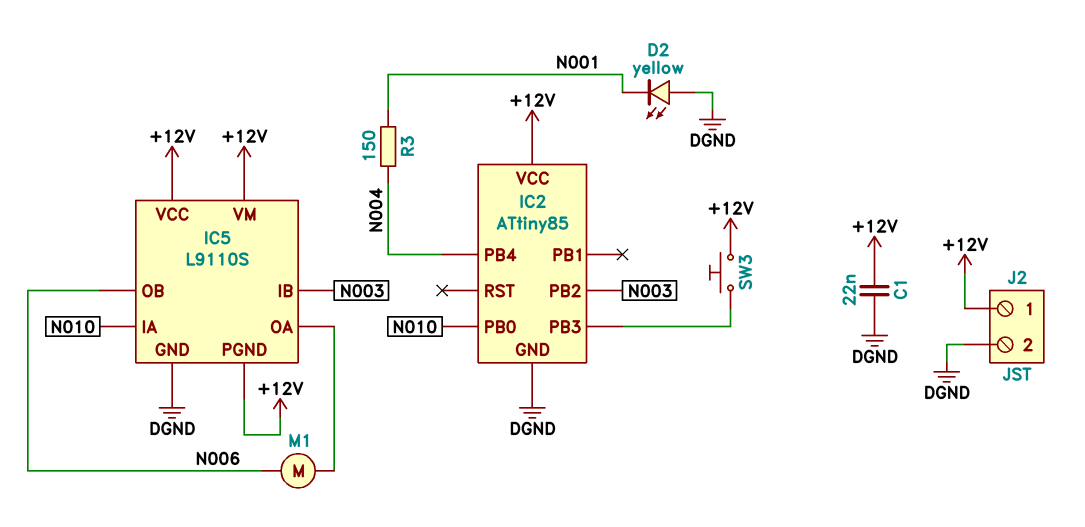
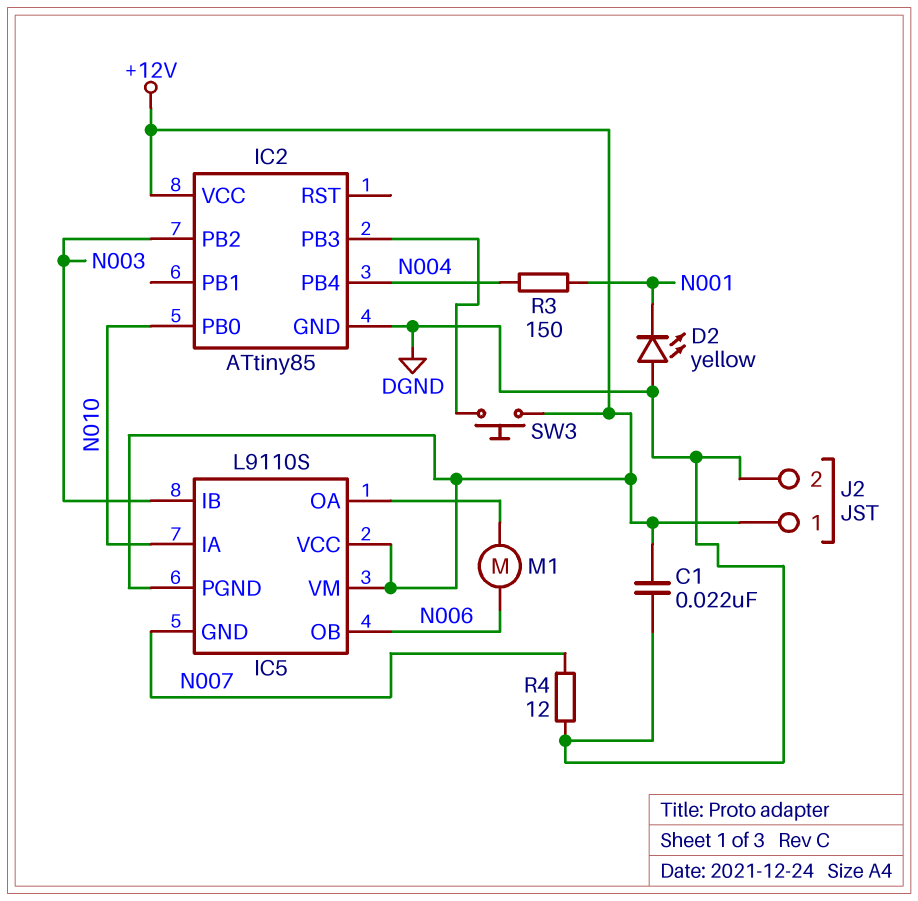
IC5 pin GND: DGND -> N007
R4: none -> 12 (DGND, N007)

